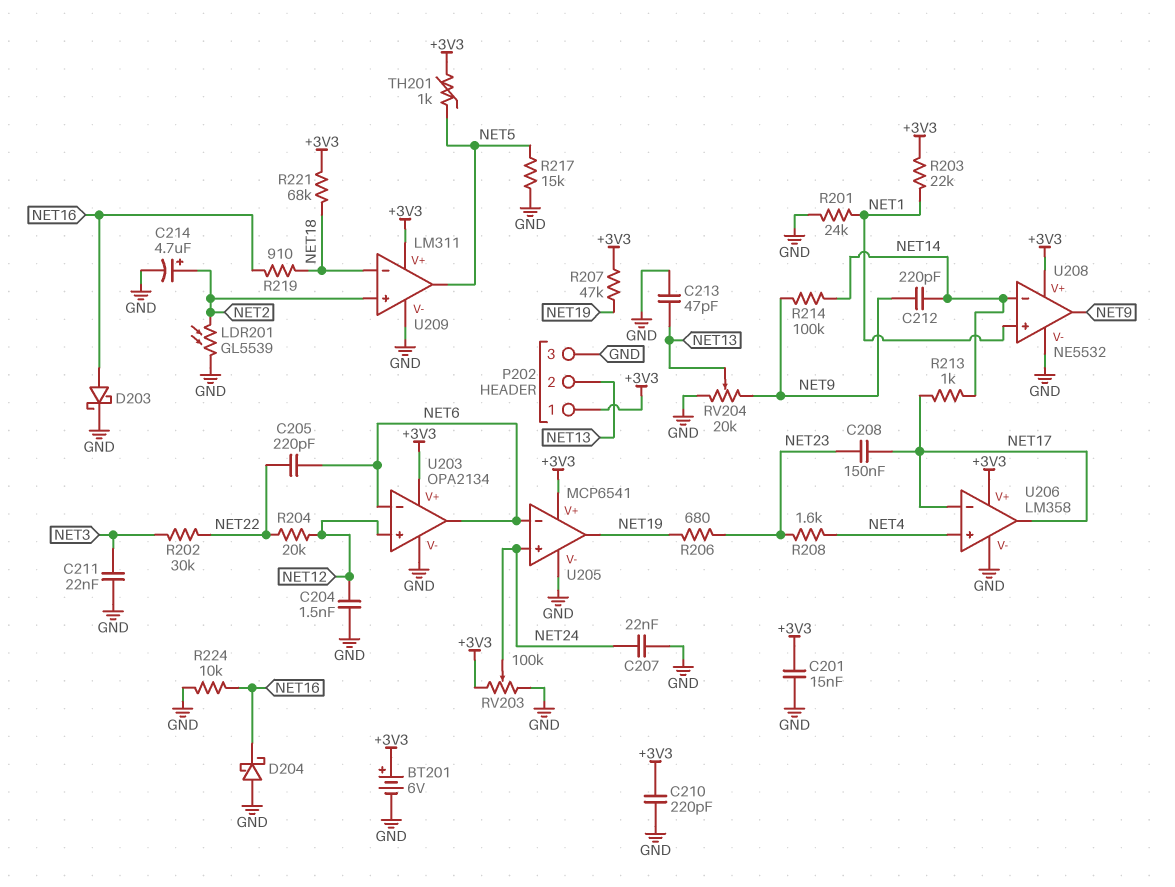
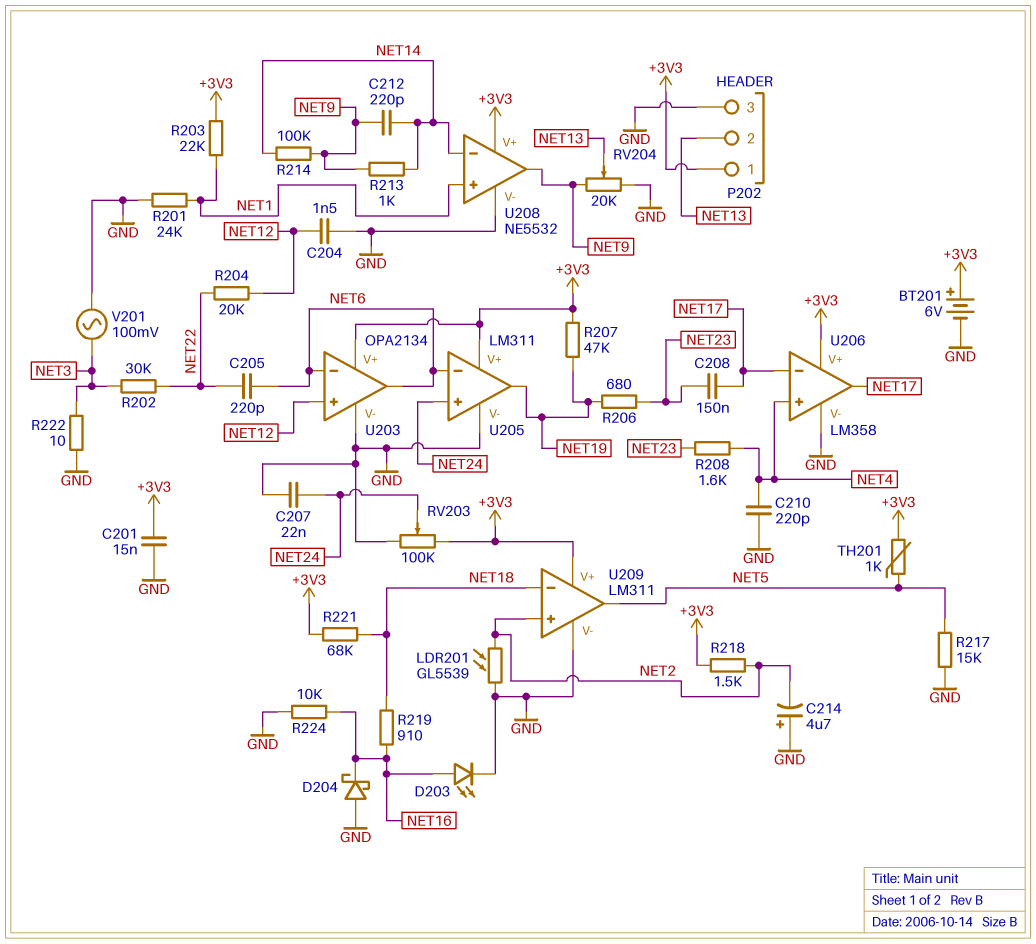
C210: 220pF (+3V3, GND) -> 220pF (GND, NET4)
C211: 22nF (GND, NET3) -> none
C213: 47pF (GND, NET13) -> none
C214: 4.7uF (plus NET2, minus GND) -> 4.7uF (plus GND, minus NET2)
D203: schottky (A NET16, K GND) -> LED (A NET16, K GND)
R213: 1k (NET14, NET17) -> 1k (NET9, NET14)
R218: none -> 1.5k (+3V3, NET2)
R222: none -> 10 (GND, NET3)
U205: MCP6541 -> LM311
V201: none -> AC 100mV (GND, NET3)

